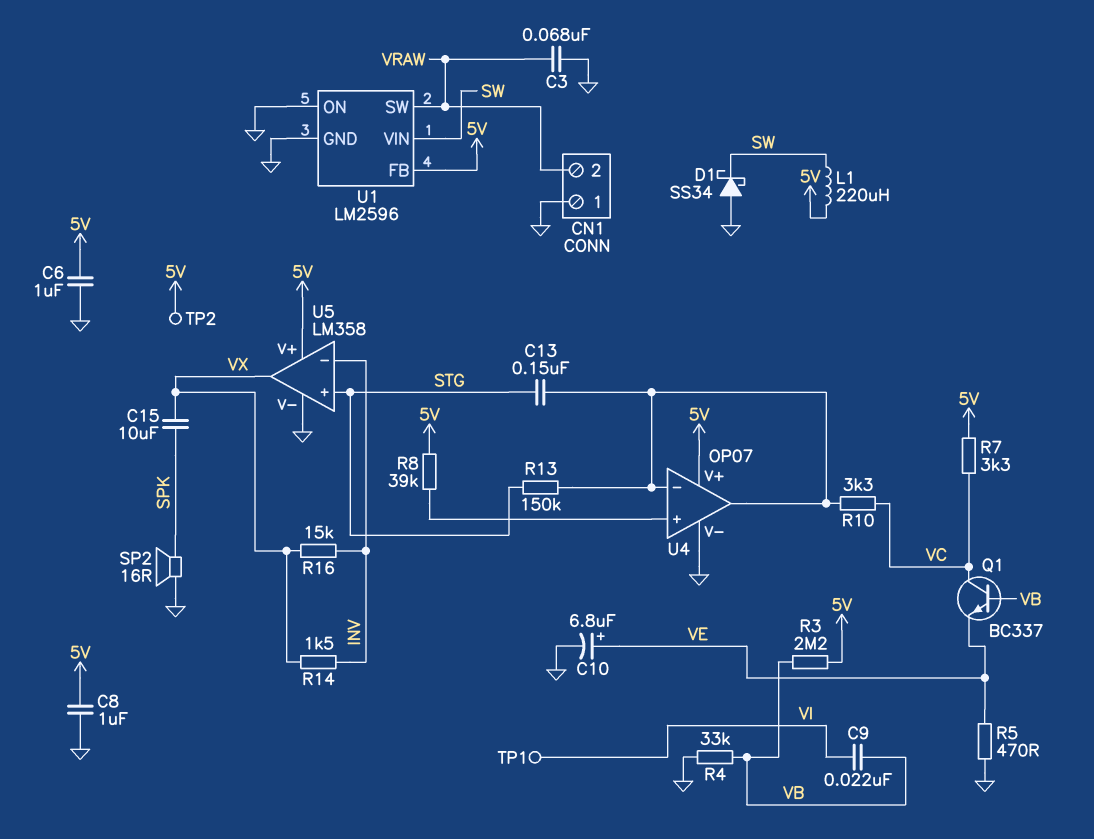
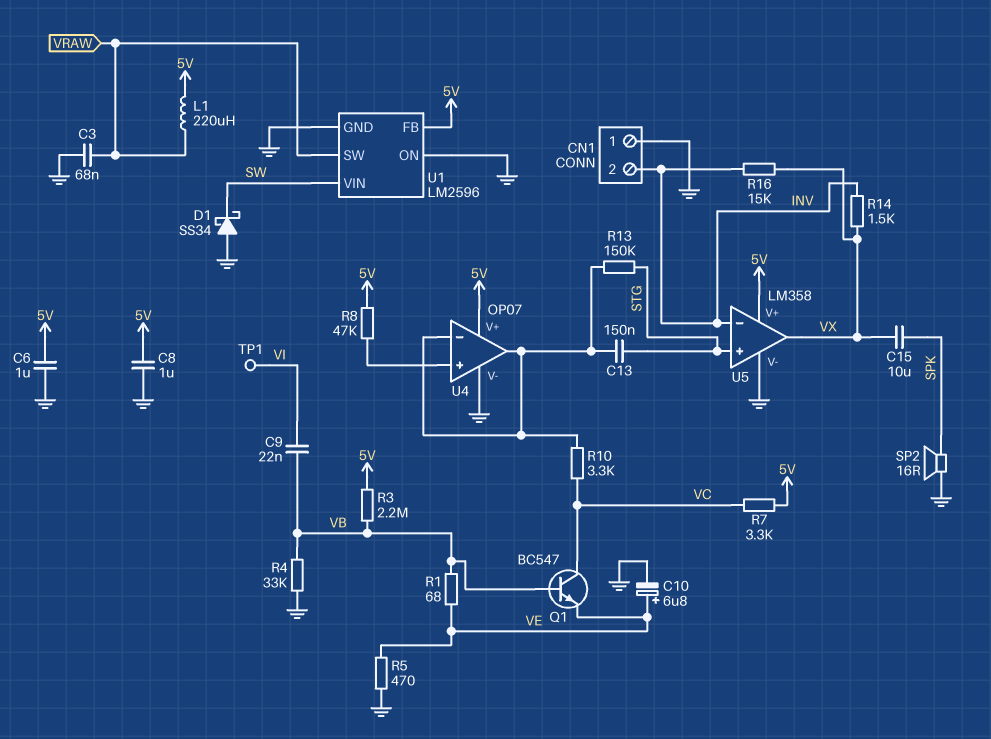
CN1 pin 2: VRAW -> INV
L1: 220uH (5V, SW) -> 220uH (5V, VRAW)
Q1: NPN BC337 (B VB, C VC, E VE) -> NPN BC547 (B VB, C VC, E VE)
R1: none -> 68 (VB, VE)
R8: 39k (5V, U4/in+) -> 47k (5V, U4/in+)
TP2: test point (5V) -> none

